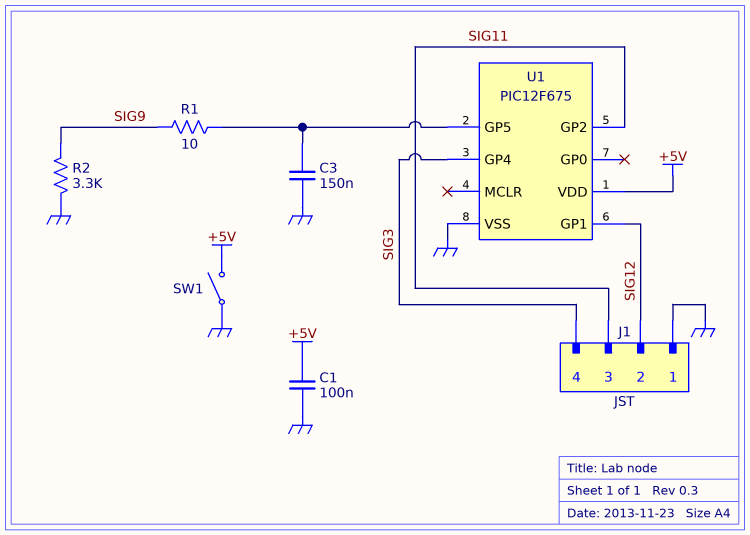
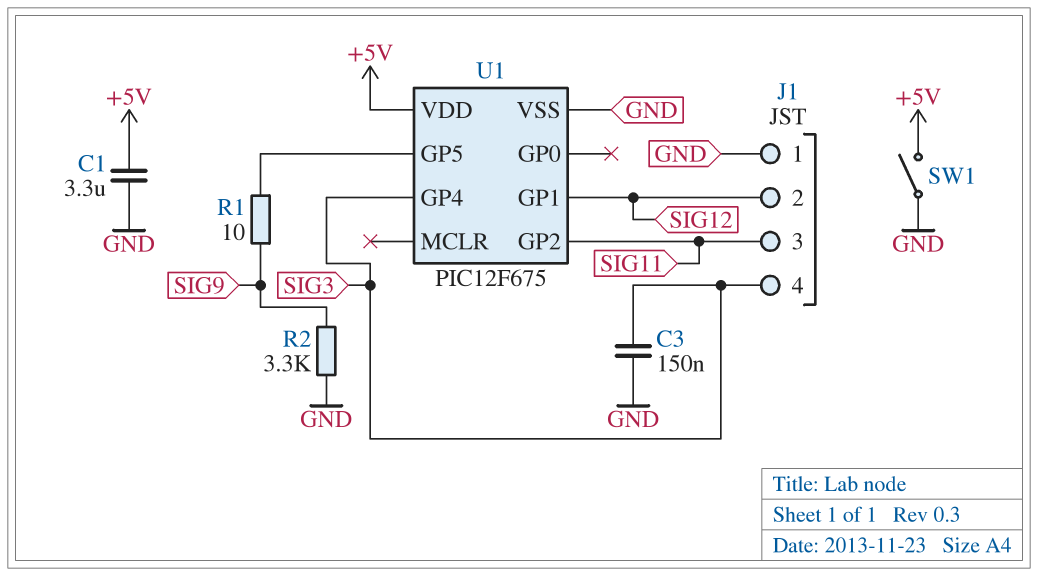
C1: 100nF (+5V, GND) -> 3.3uF (+5V, GND)
C3: 150nF (GND, U1/GP5) -> 150nF (GND, SIG3)

